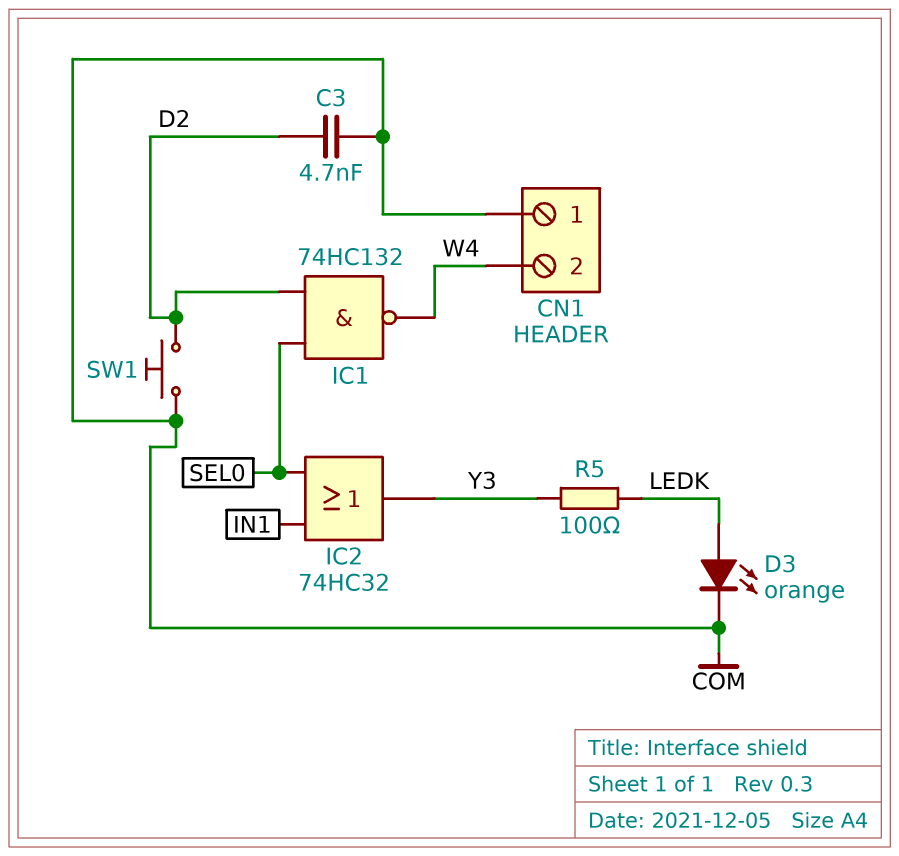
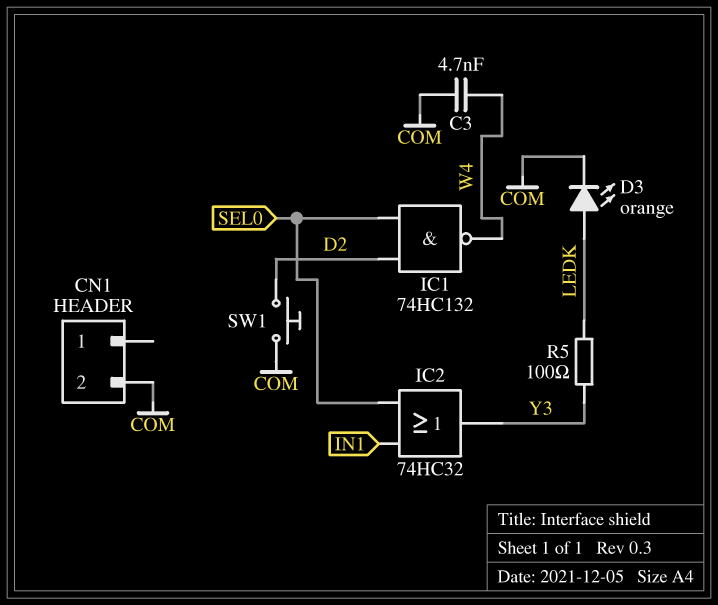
C3: 4.7nF (COM, D2) -> 4.7nF (COM, W4)
CN1 pin 1: COM -> none
CN1 pin 2: W4 -> COM

